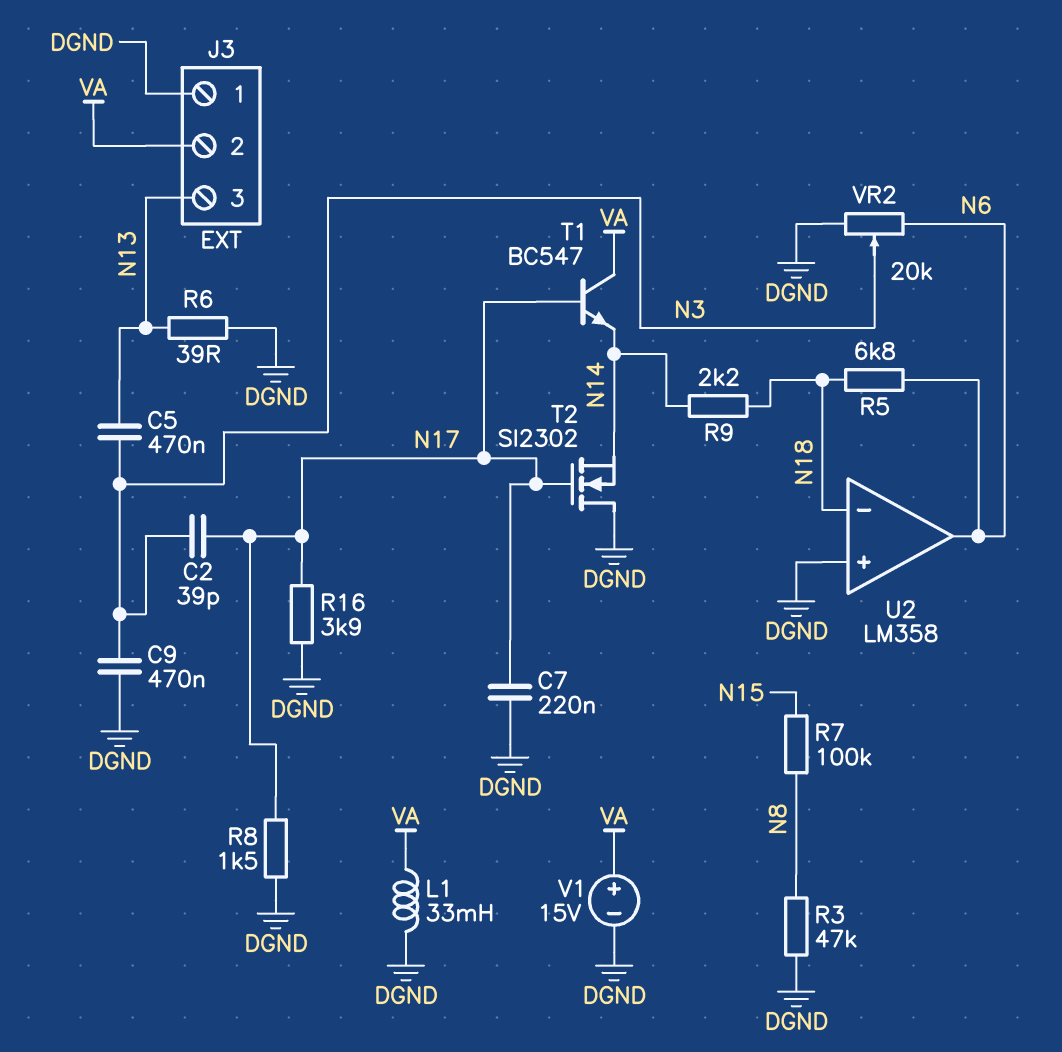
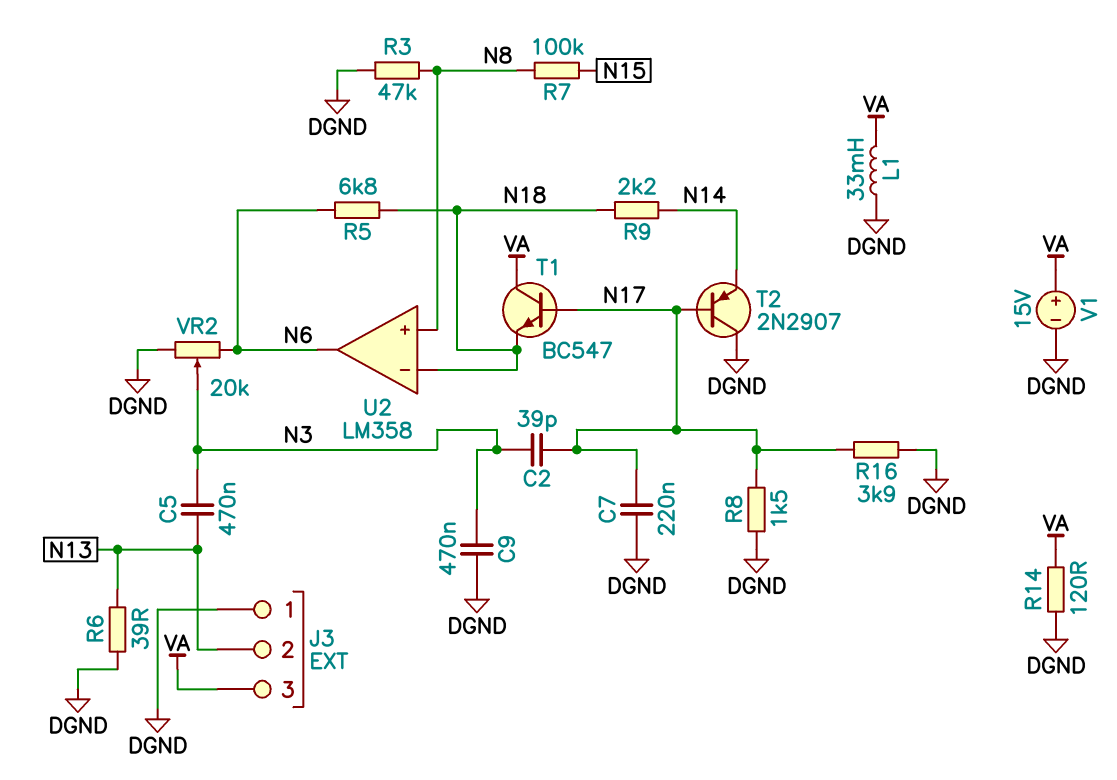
J3 pin 2: VA -> N13
J3 pin 3: N13 -> VA
R14: none -> 120 (DGND, VA)
T1: NPN BC547 (B N17, C VA, E N14) -> NPN BC547 (B N17, C VA, E N18)
T2: NMOS SI2302 (G N17, D DGND, S N14) -> PNP 2N2907 (B N17, C DGND, E N14)
U2 pin in+: DGND -> N8

